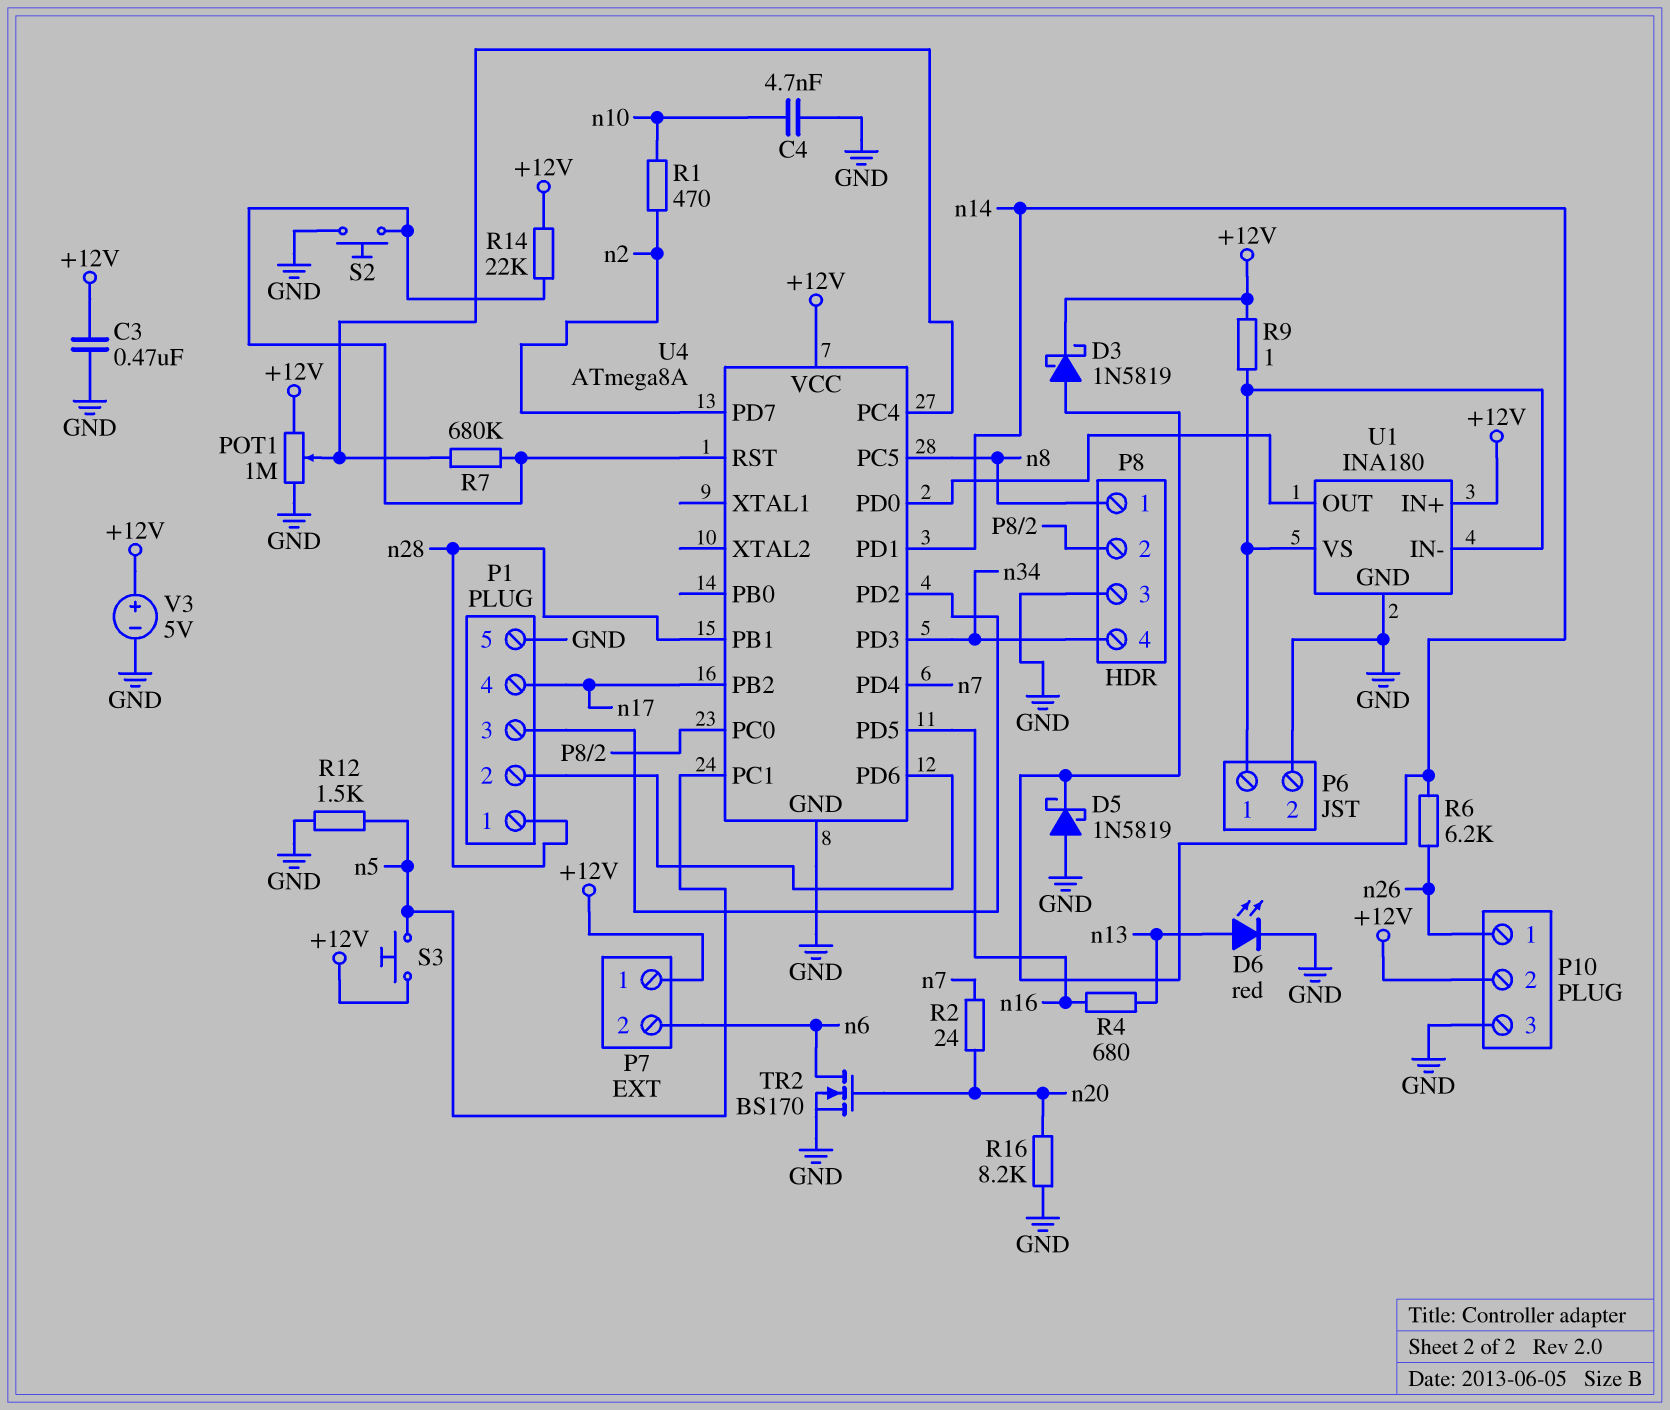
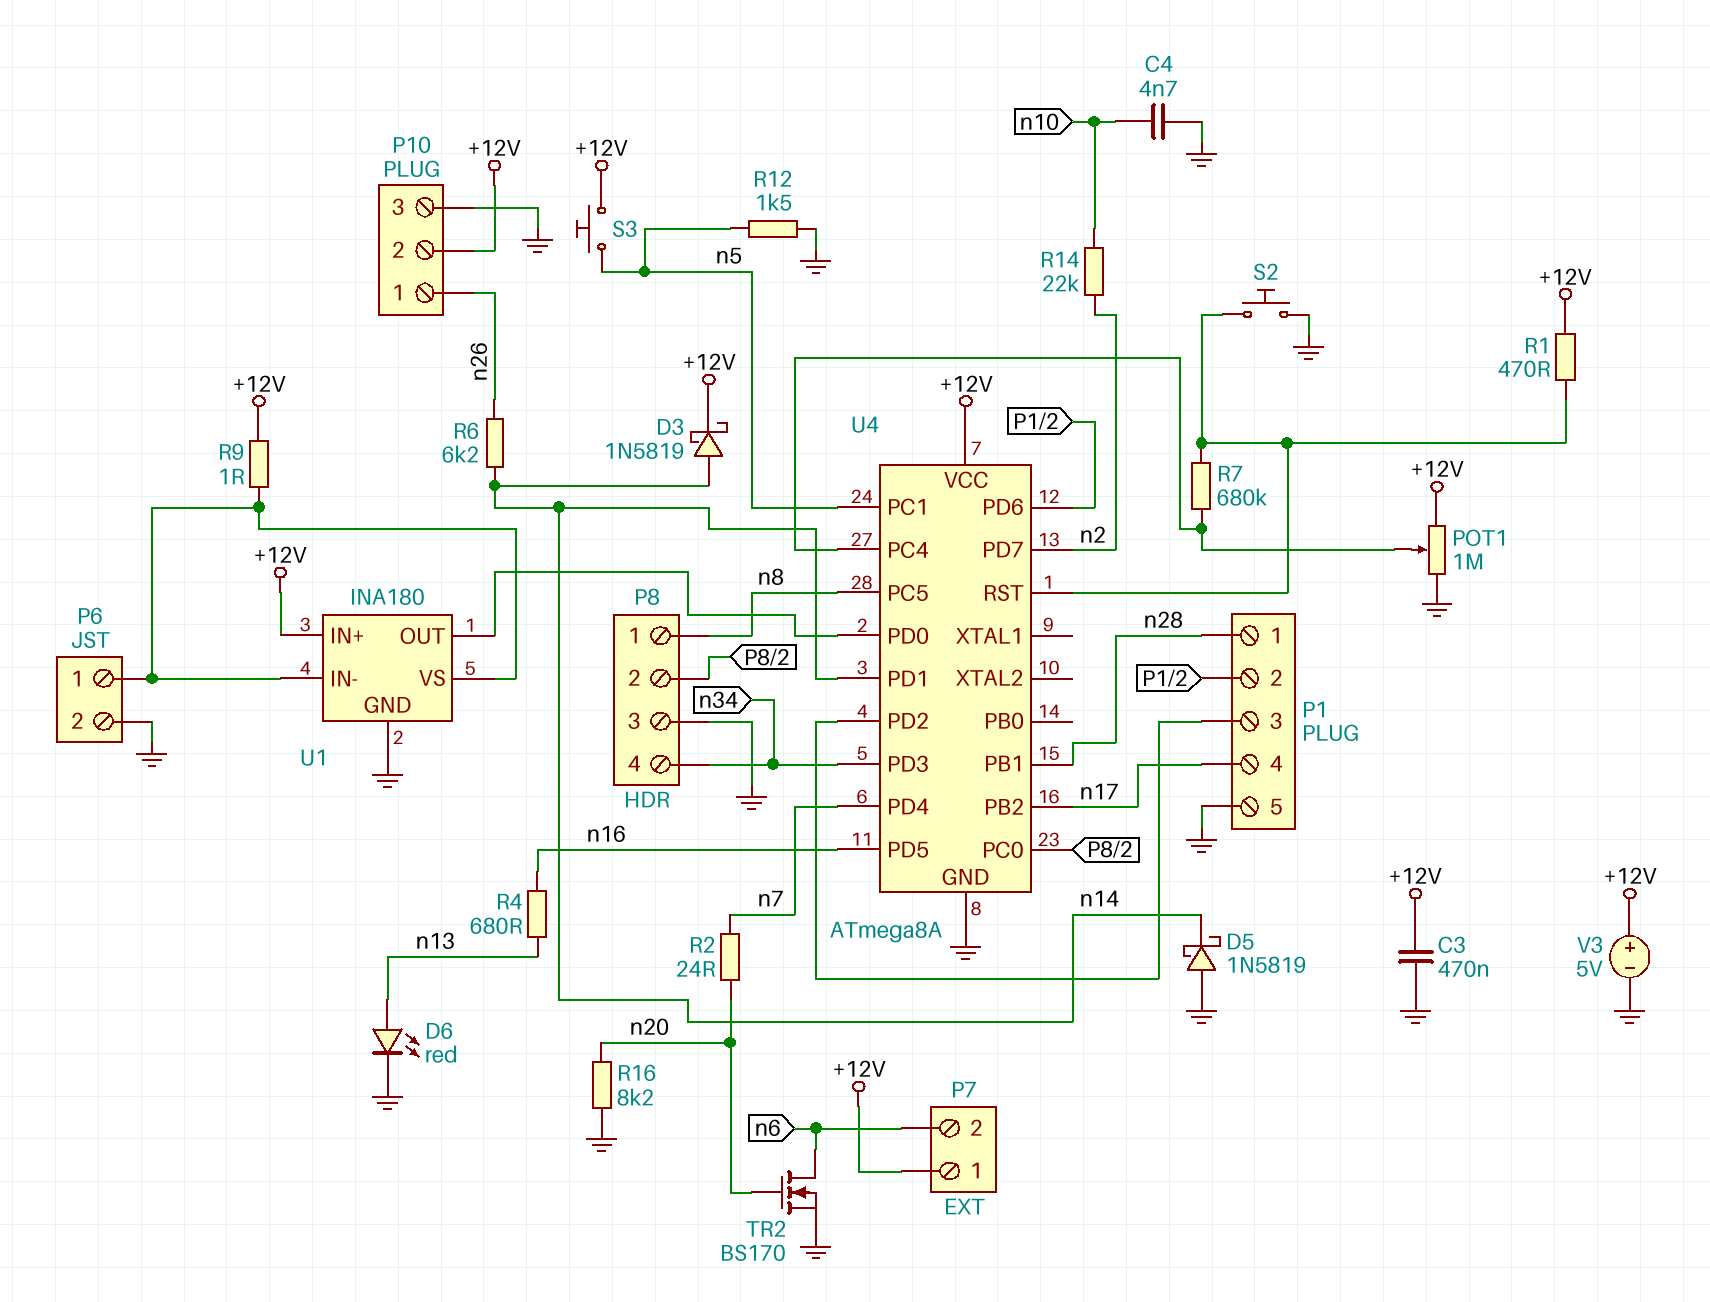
R1: 470 (n2, n10) -> 470 (+12V, U4/RST)
R14: 22k (+12V, U4/RST) -> 22k (n2, n10)

